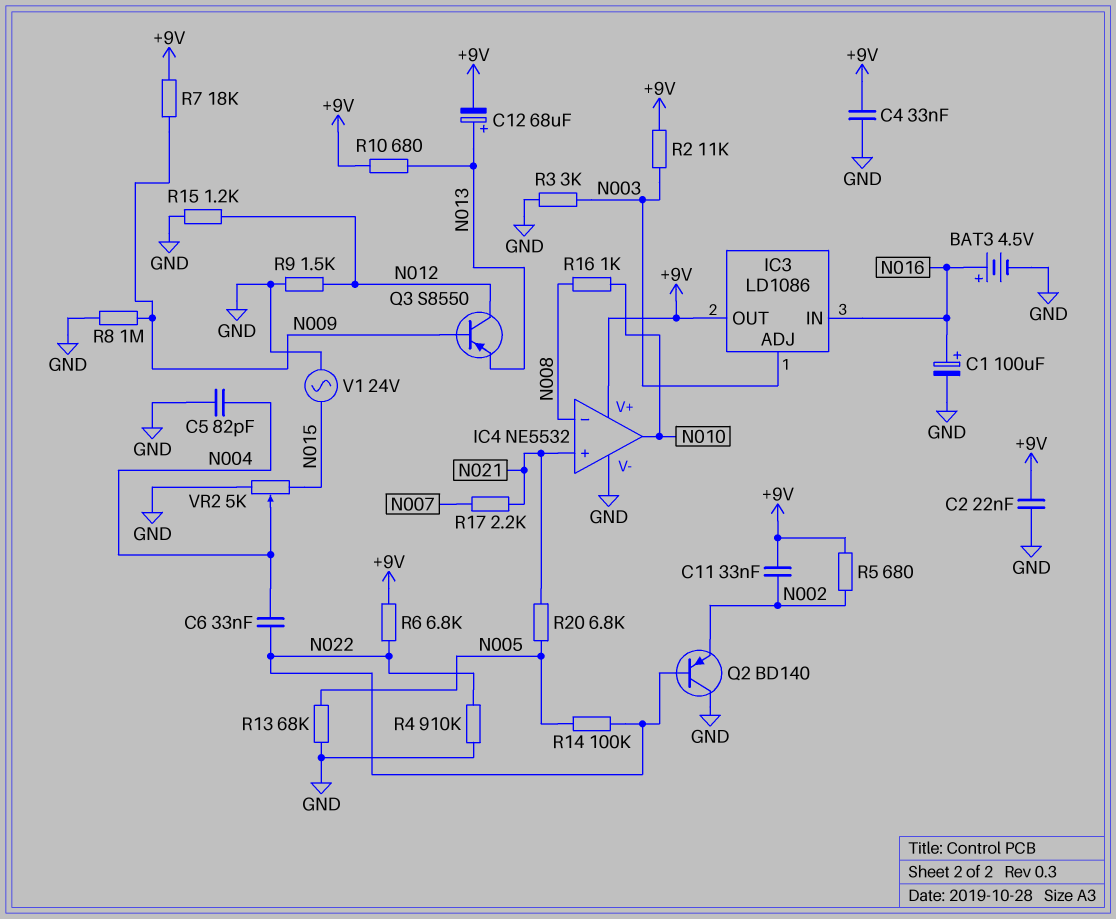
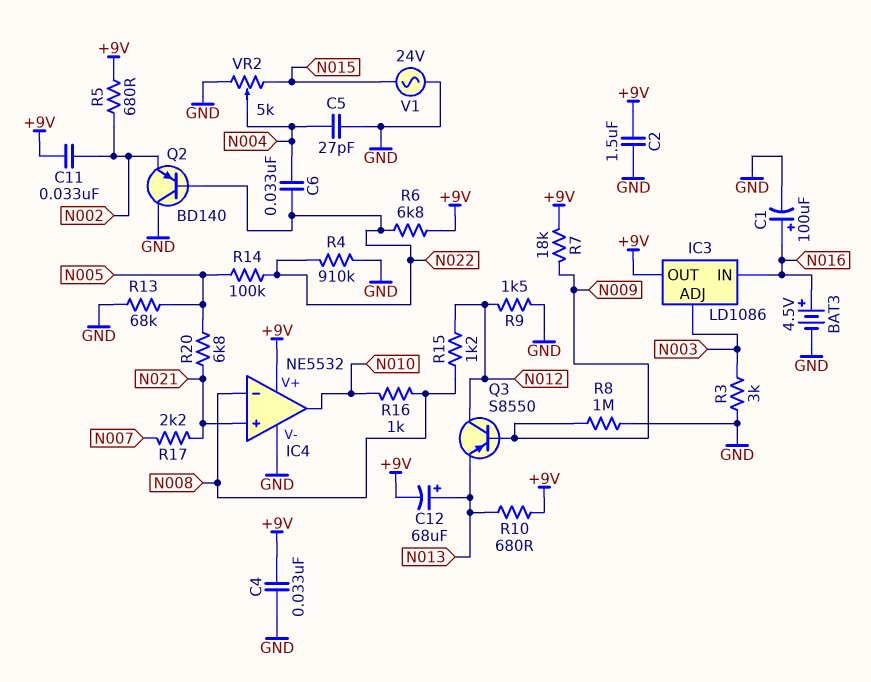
C2: 22nF (+9V, GND) -> 1.5uF (+9V, GND)
C5: 82pF (GND, N004) -> 27pF (GND, N004)
R2: 11k (+9V, N003) -> none
R15: 1.2k (GND, N012) -> 1.2k (N008, N012)

